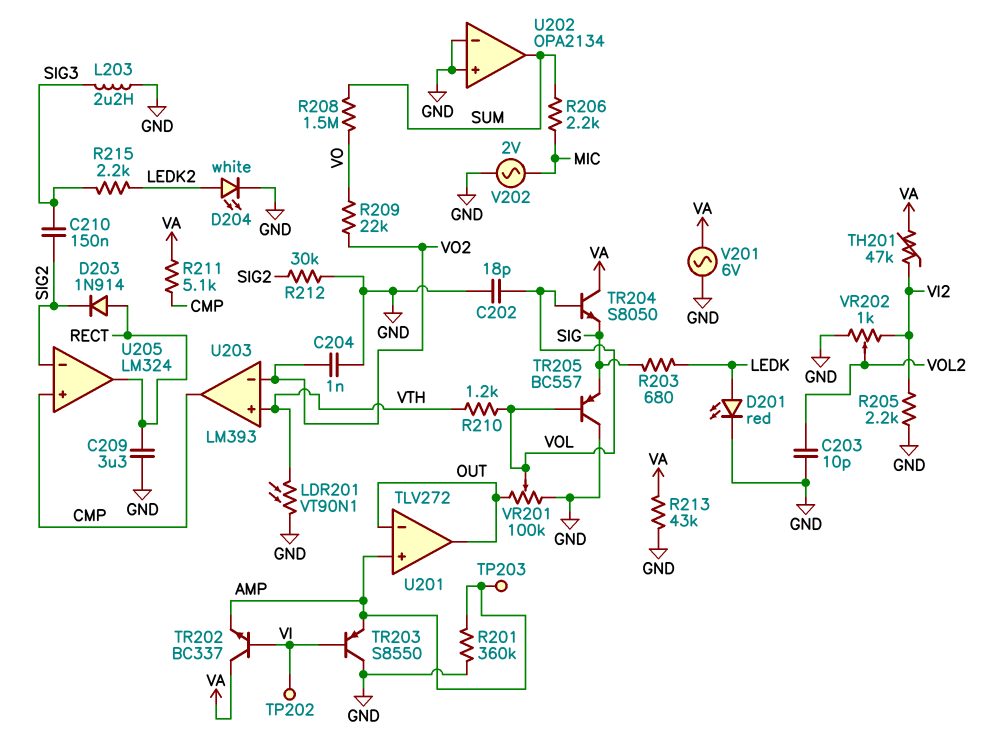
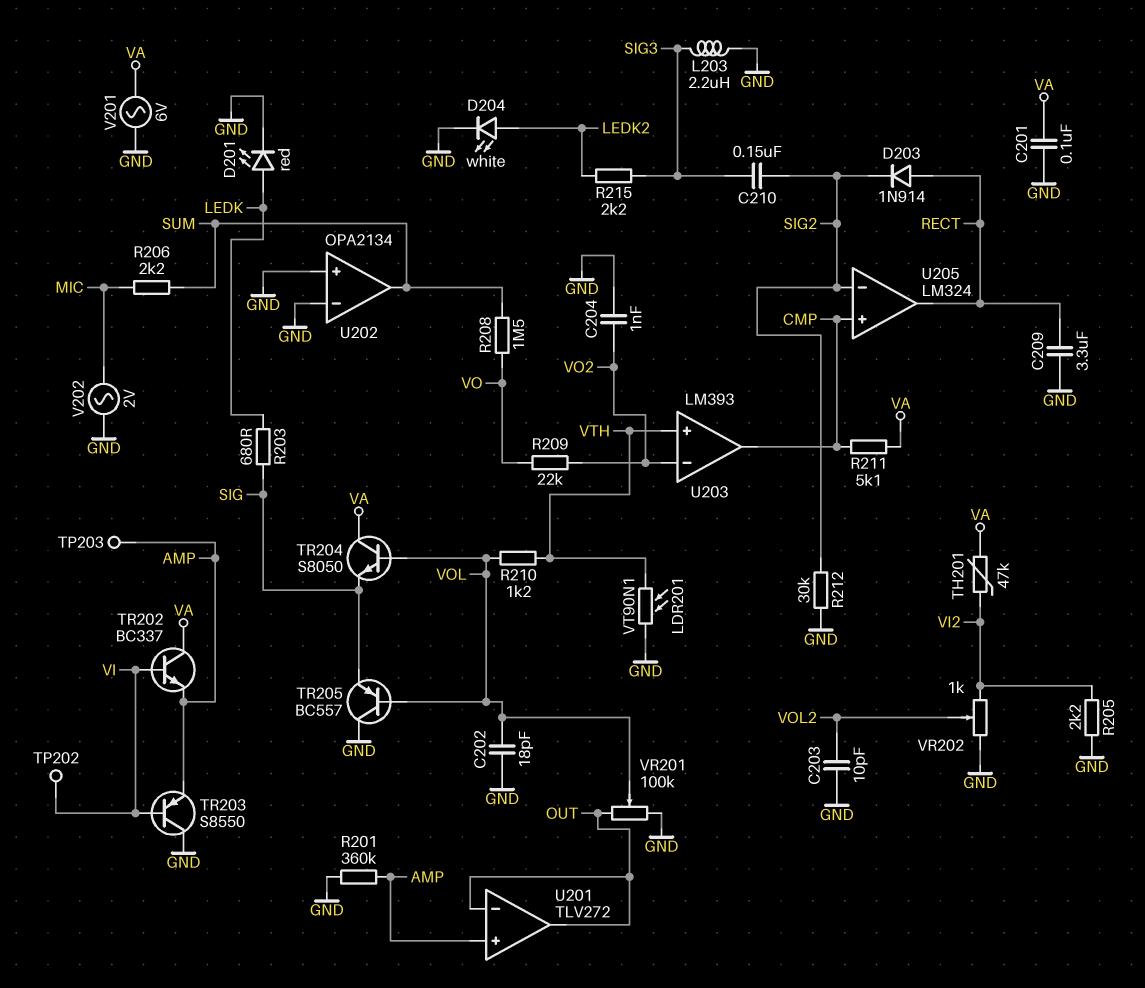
C201: none -> 100nF (GND, VA)
R213: 43k (GND, VA) -> none

